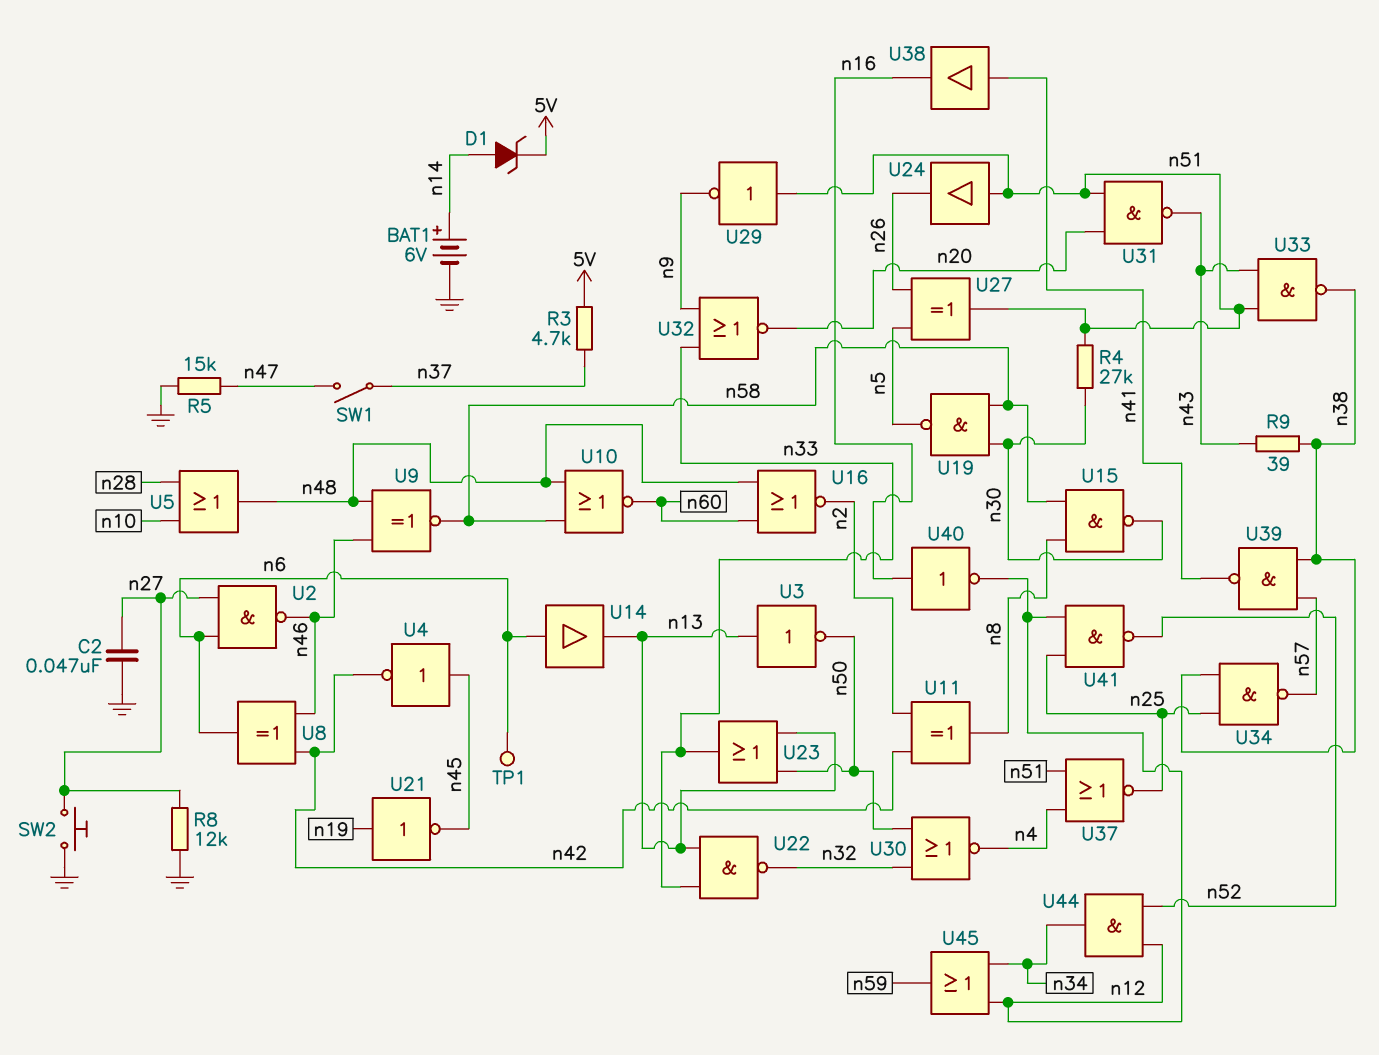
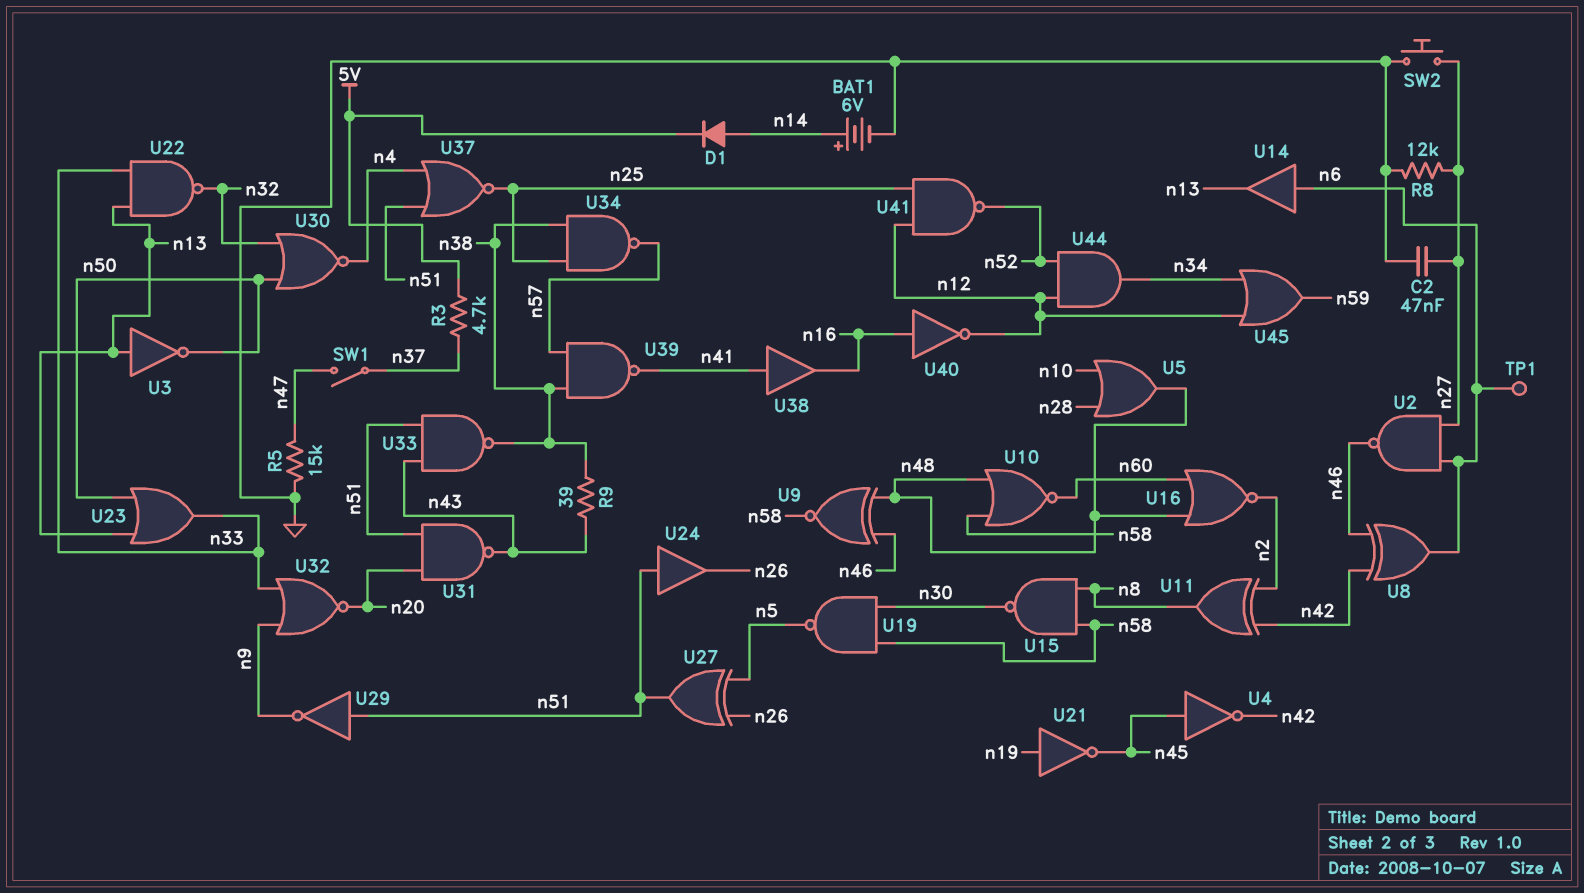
D1: zener (A n14, K 5V) -> diode (A n14, K 5V)
R4: 27k (n30, n51) -> none

